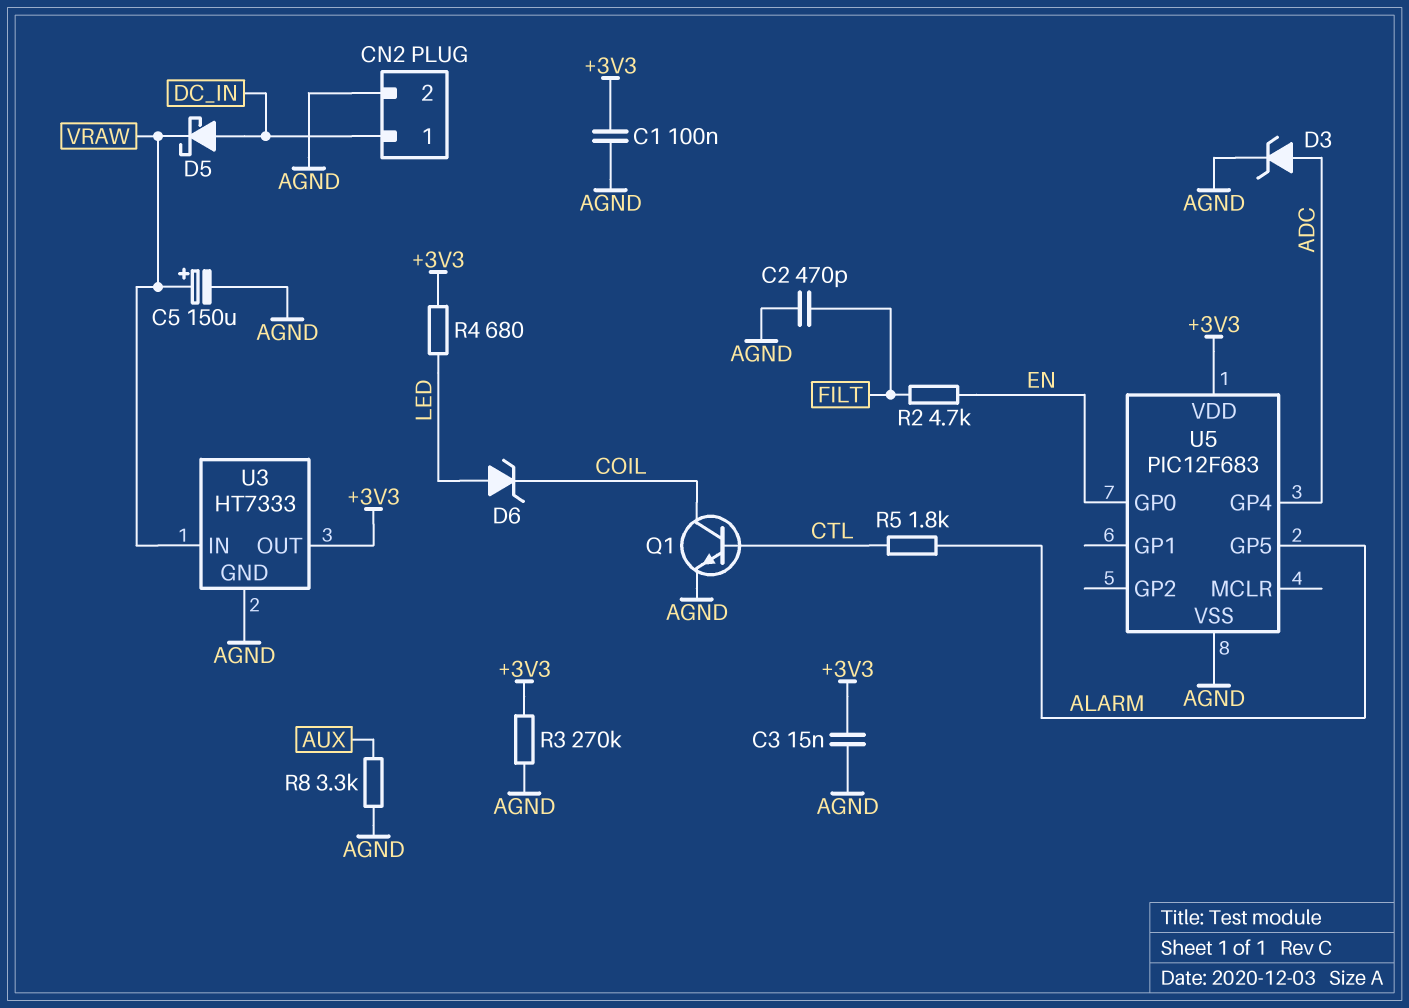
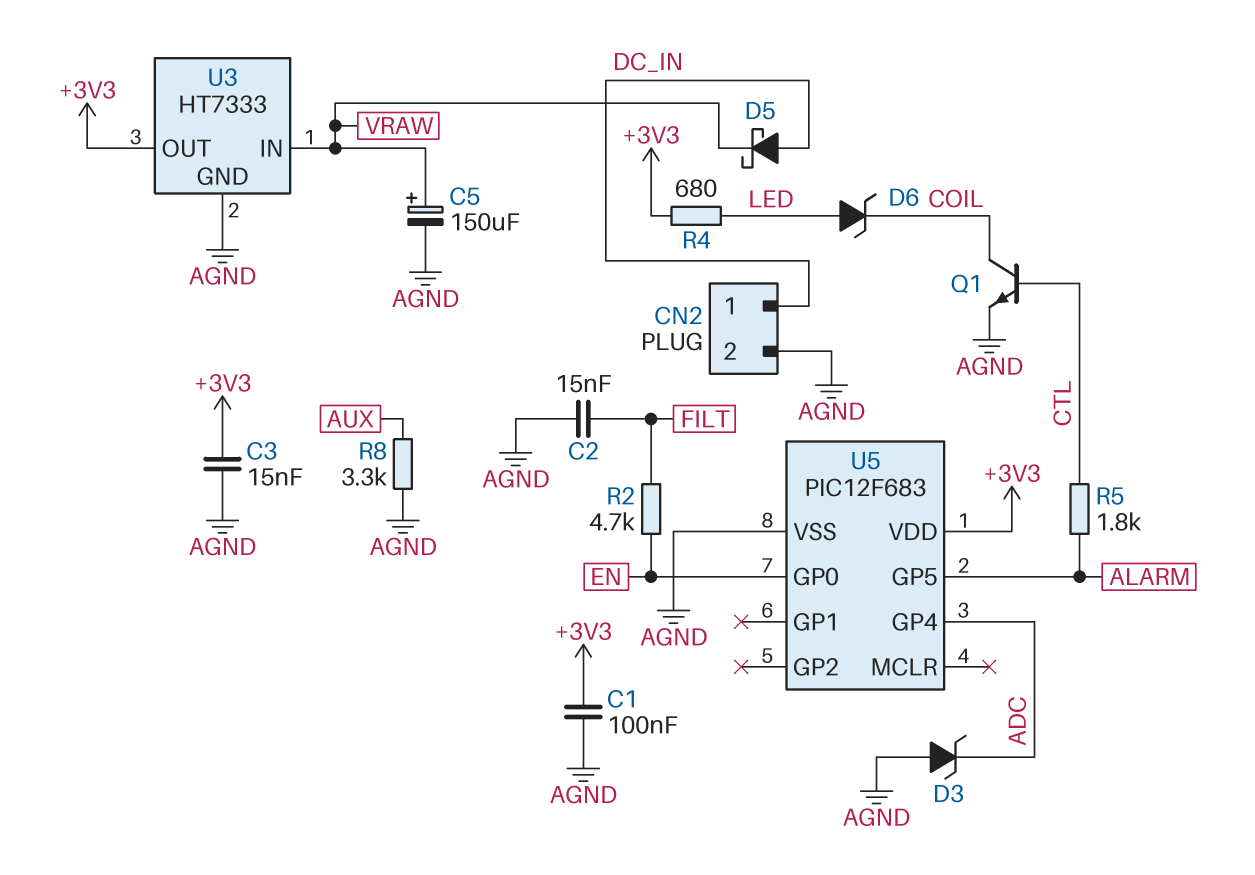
C2: 470pF (AGND, FILT) -> 15nF (AGND, FILT)
D3: zener (A ADC, K AGND) -> zener (A AGND, K ADC)
R3: 270k (+3V3, AGND) -> none

